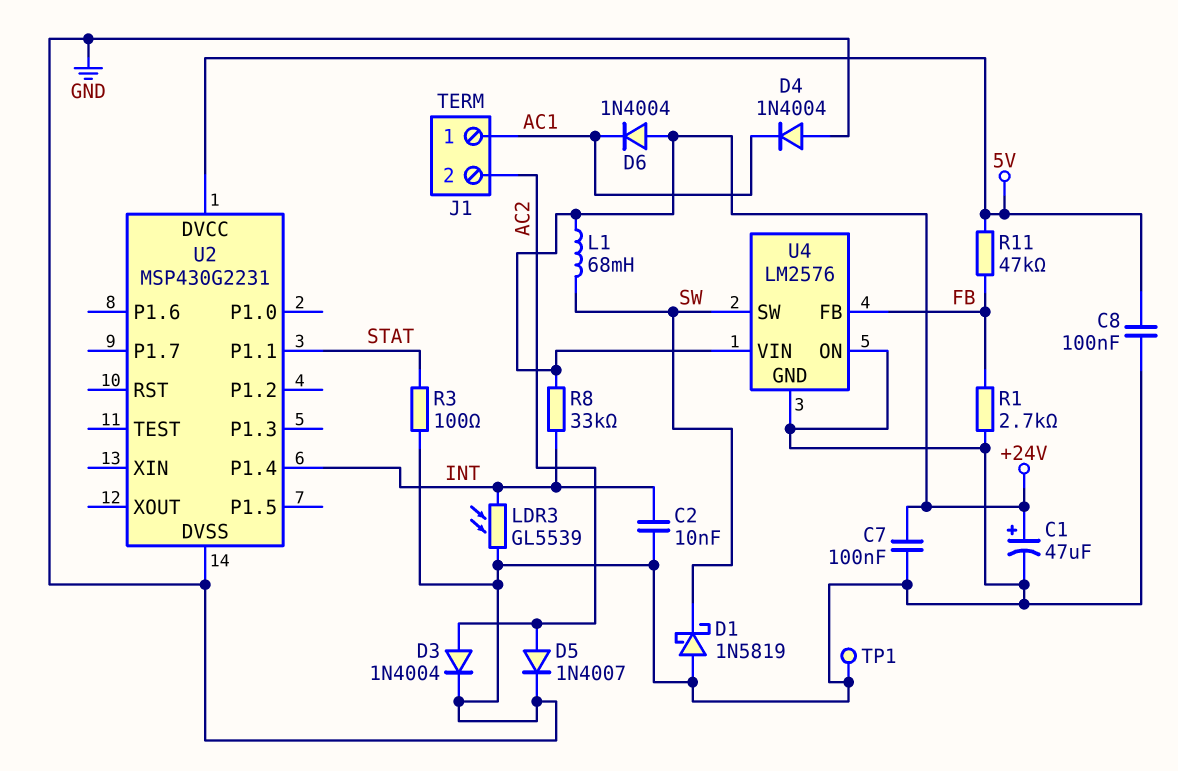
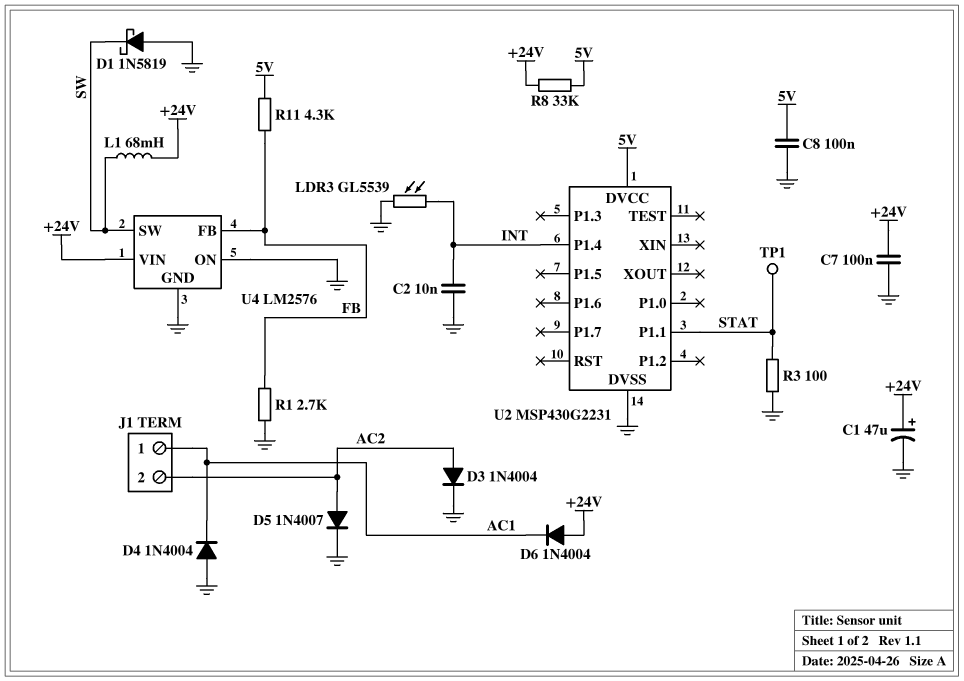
R8: 33k (+24V, INT) -> 33k (+24V, 5V)
R11: 47k (5V, FB) -> 4.3k (5V, FB)
TP1: test point (GND) -> test point (STAT)

